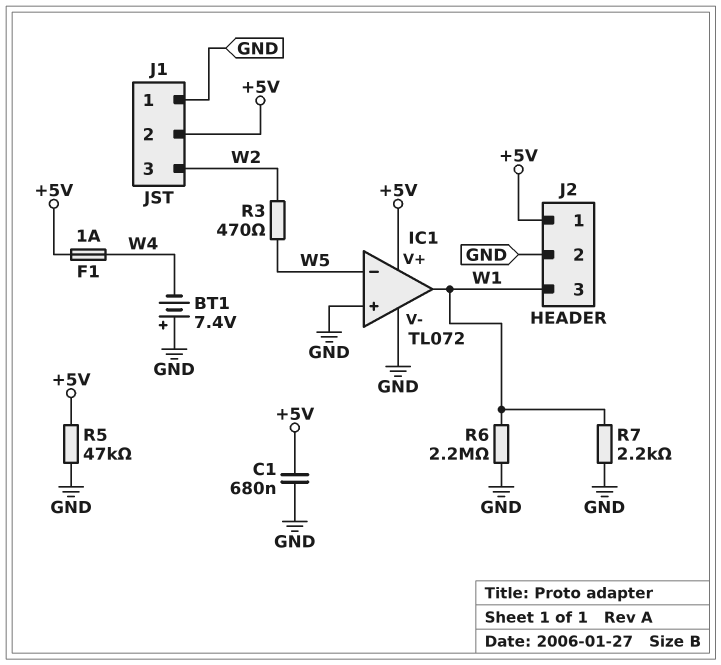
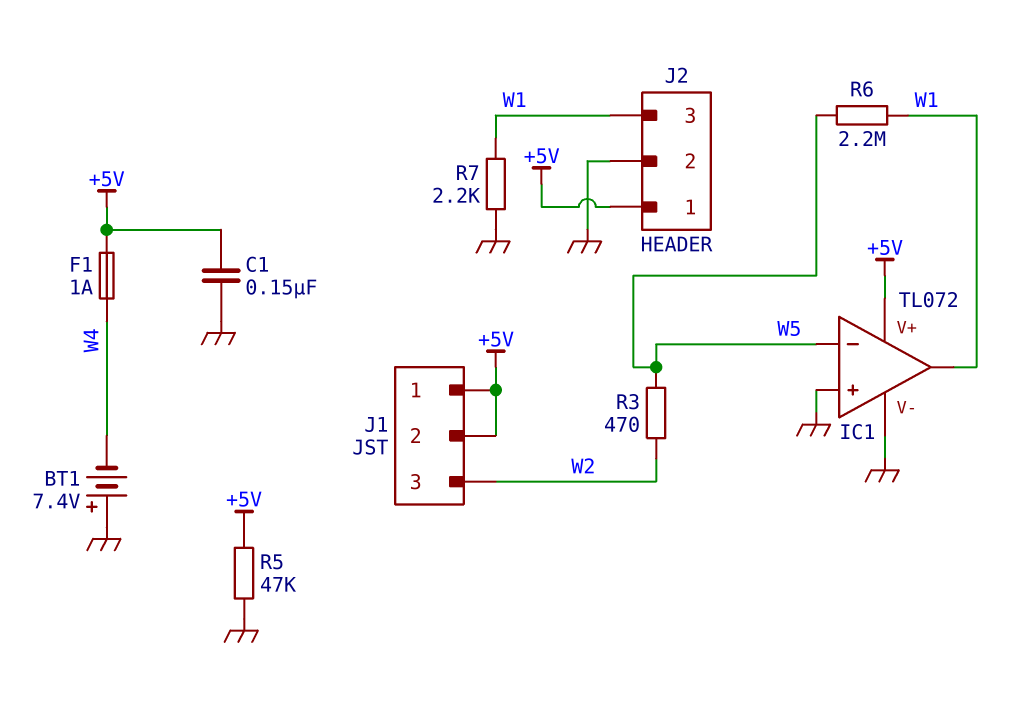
C1: 680nF (+5V, GND) -> 150nF (+5V, GND)
J1 pin 1: GND -> +5V
R6: 2.2M (GND, W1) -> 2.2M (W1, W5)

